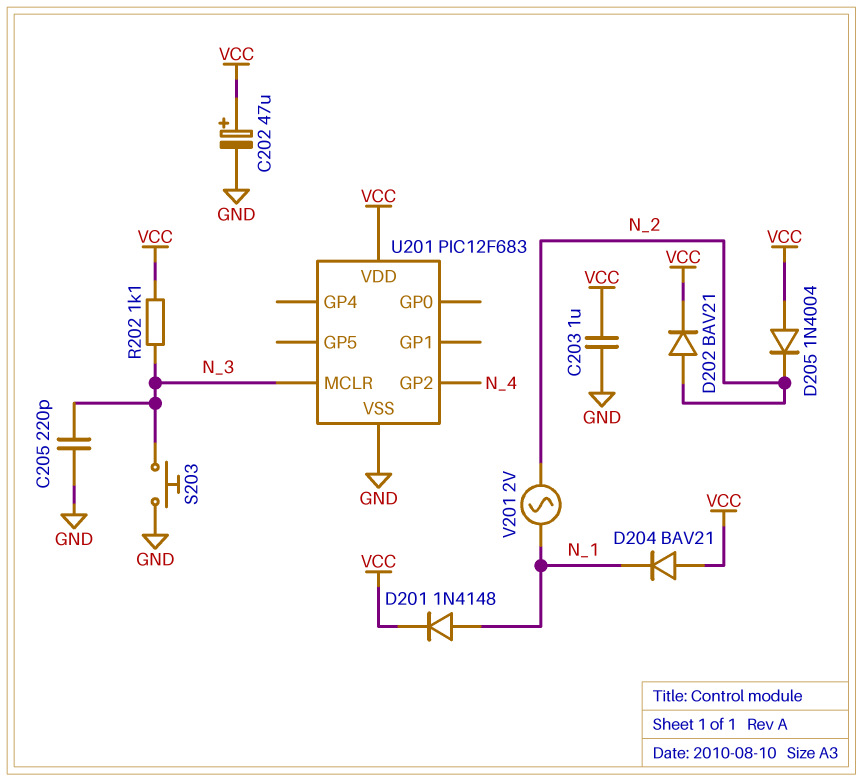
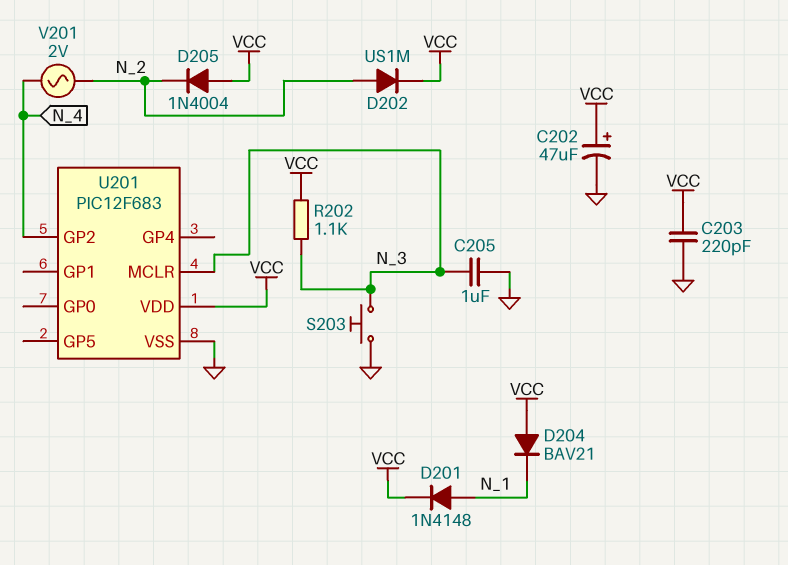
C203: 1uF (GND, VCC) -> 220pF (GND, VCC)
C205: 220pF (GND, N_3) -> 1uF (GND, N_3)
D202: diode BAV21 (A N_2, K VCC) -> diode US1M (A N_2, K VCC)
V201: AC 2V (N_1, N_2) -> AC 2V (N_2, N_4)

